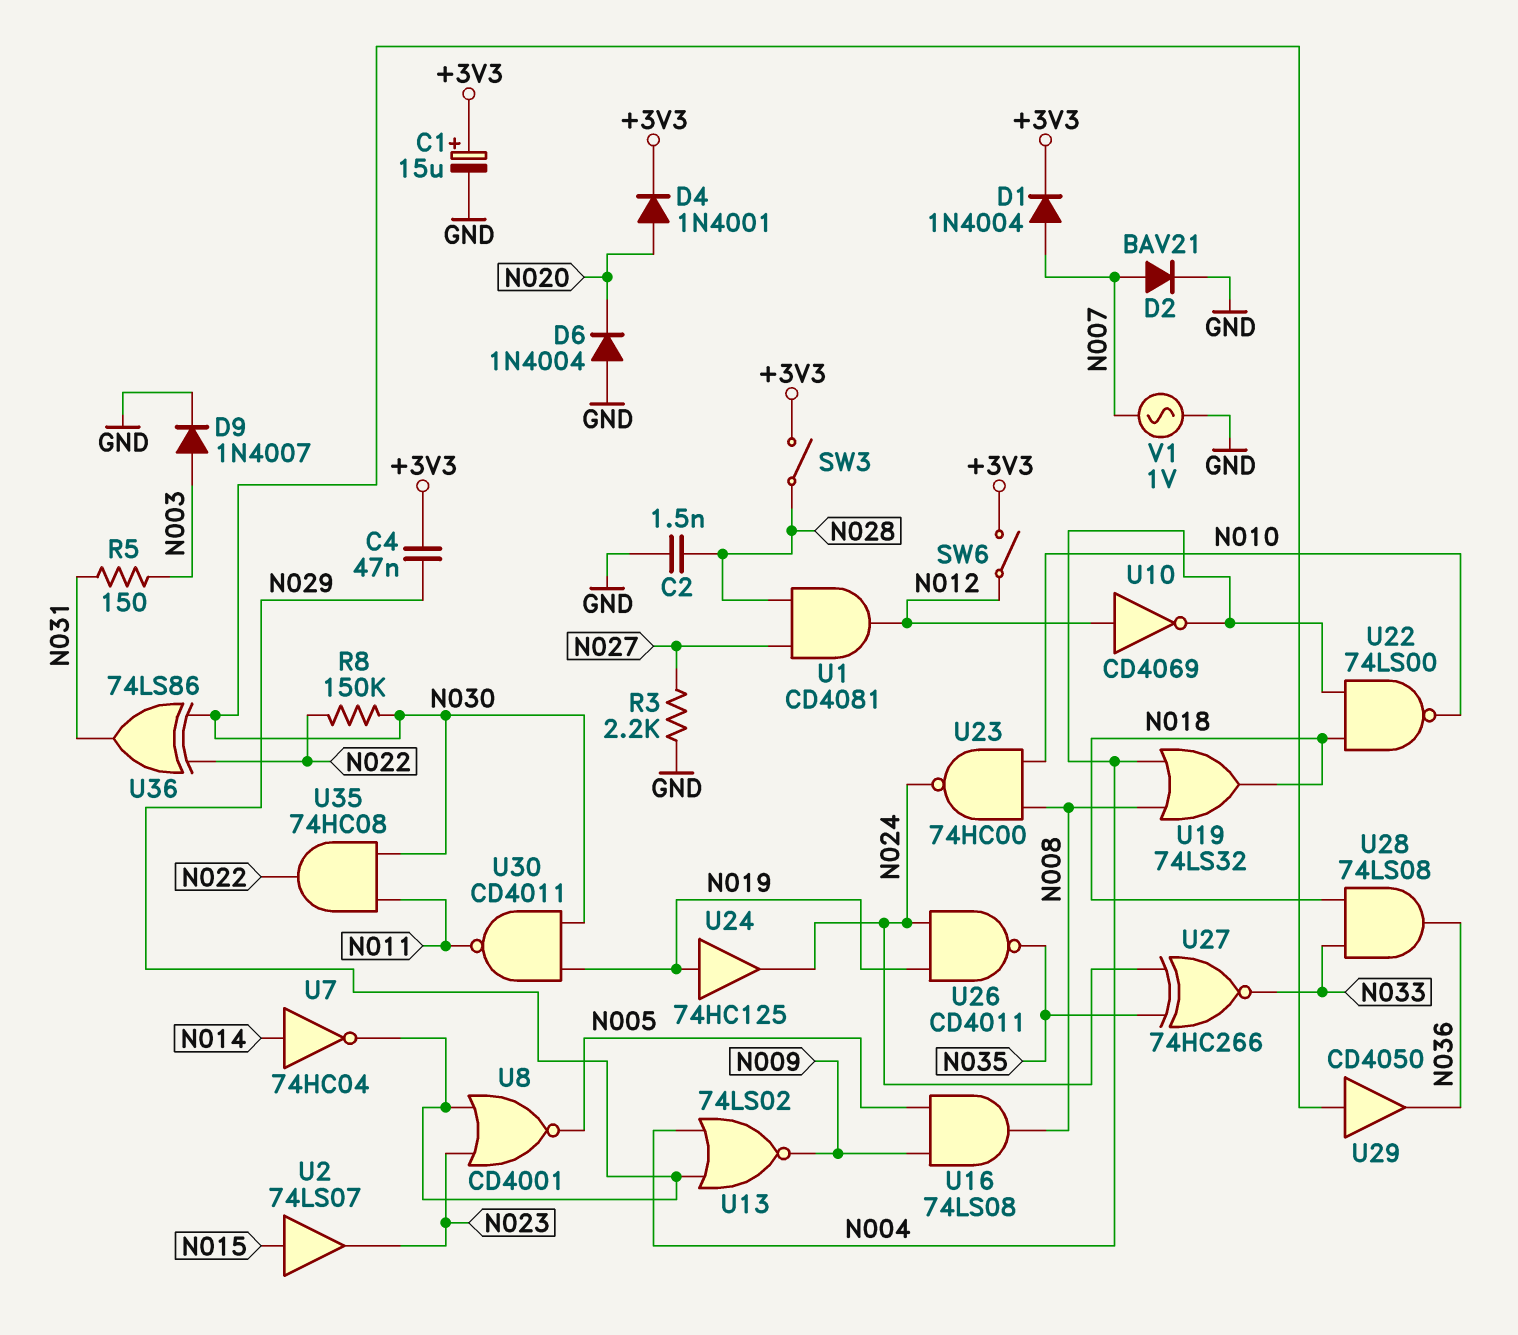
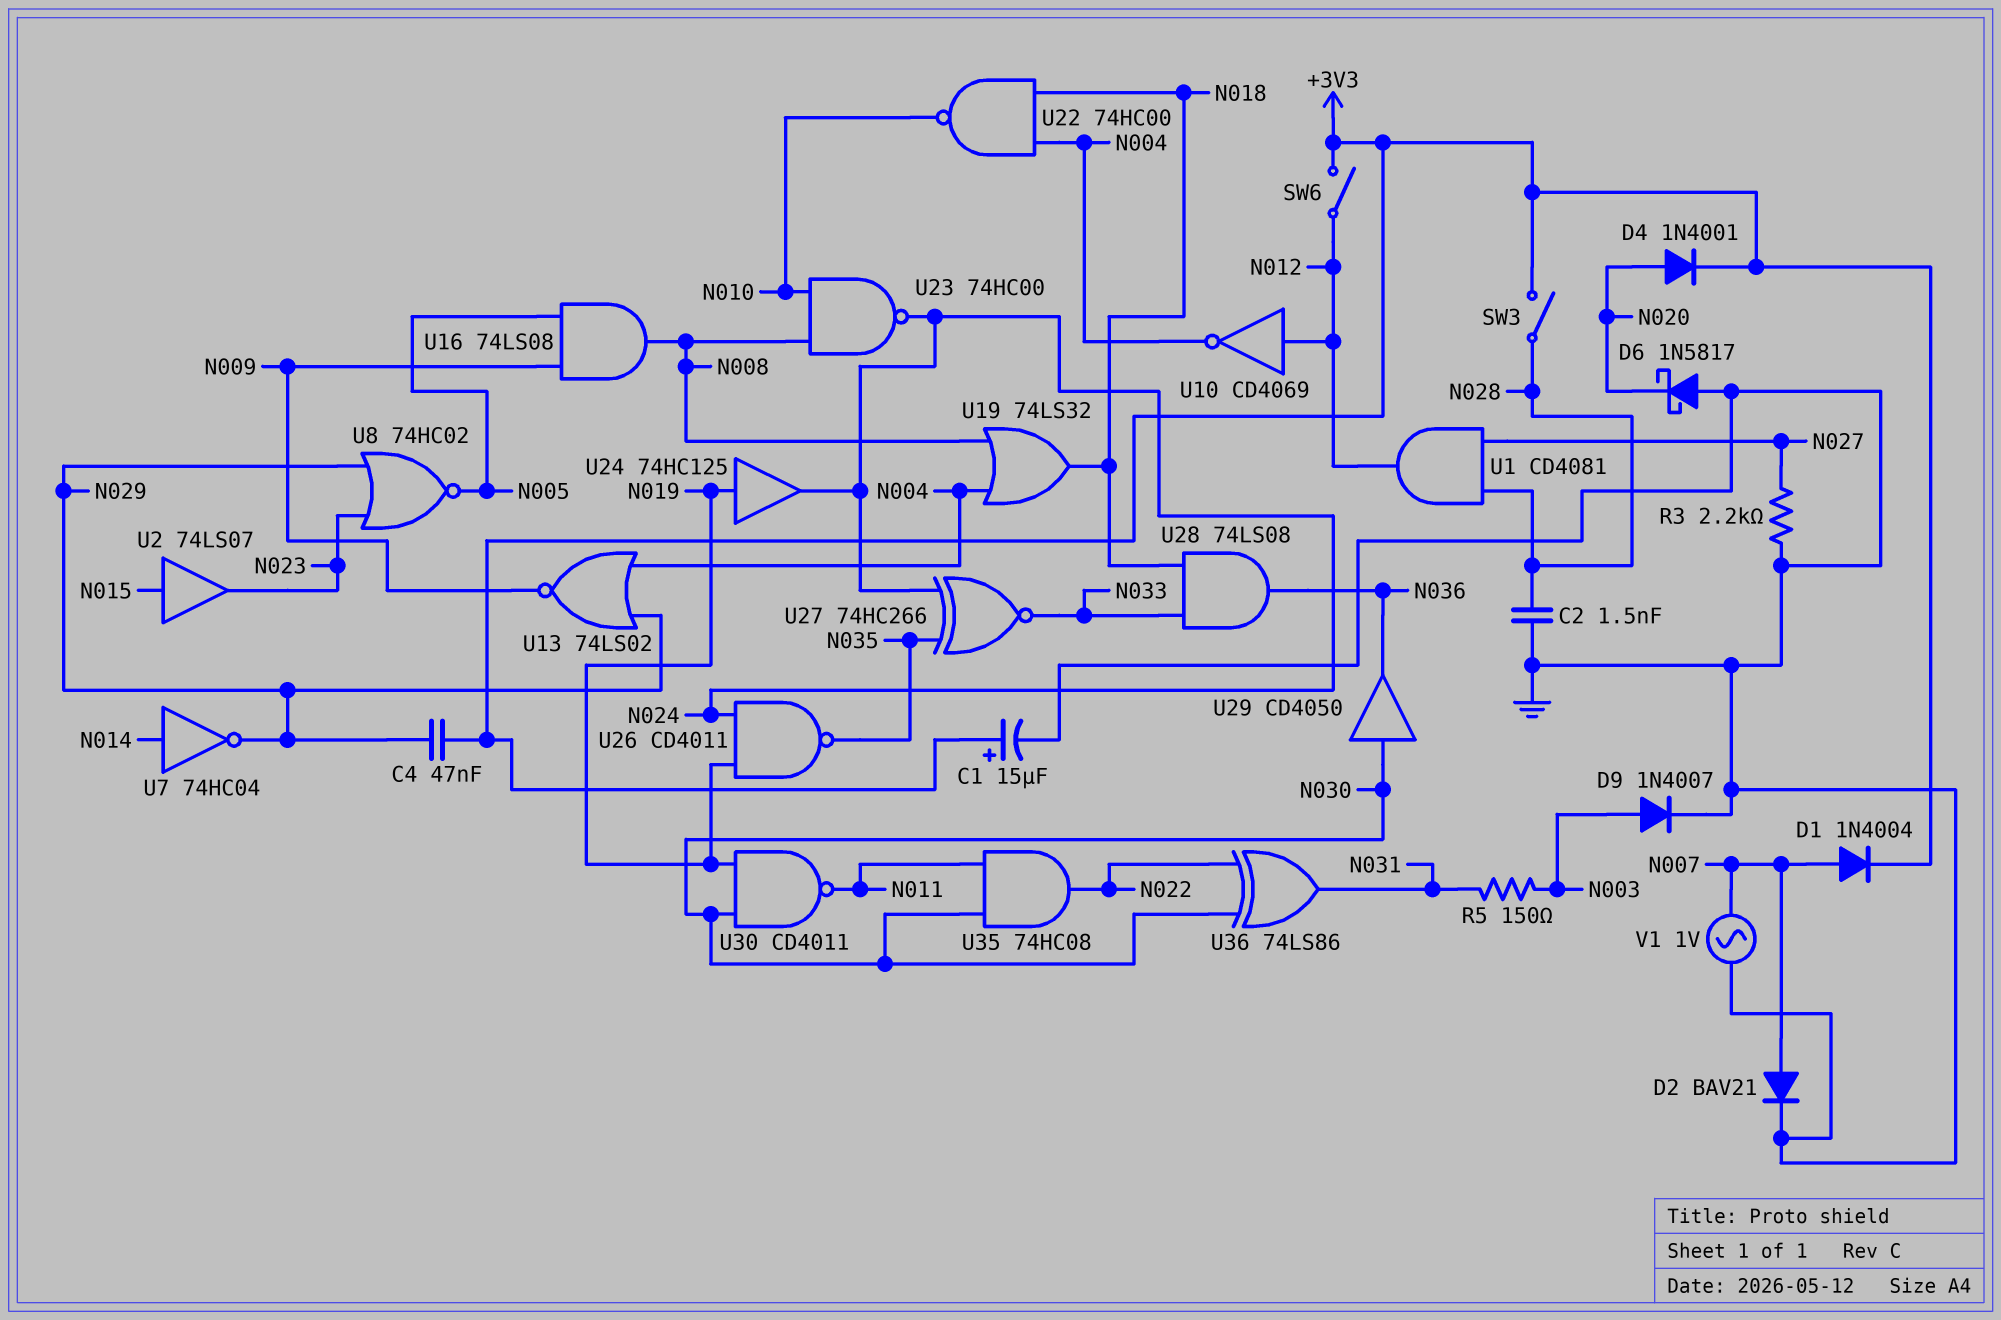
D6: diode 1N4004 (A GND, K N020) -> schottky 1N5817 (A GND, K N020)
R8: 150k (N022, N030) -> none
U8: NOR CD4001 (in N023, in N029, out N005) -> NOR 74HC02 (in N023, in N029, out N005)
U22: NAND 74LS00 (in N004, in N018, out N010) -> NAND 74HC00 (in N004, in N018, out N010)

